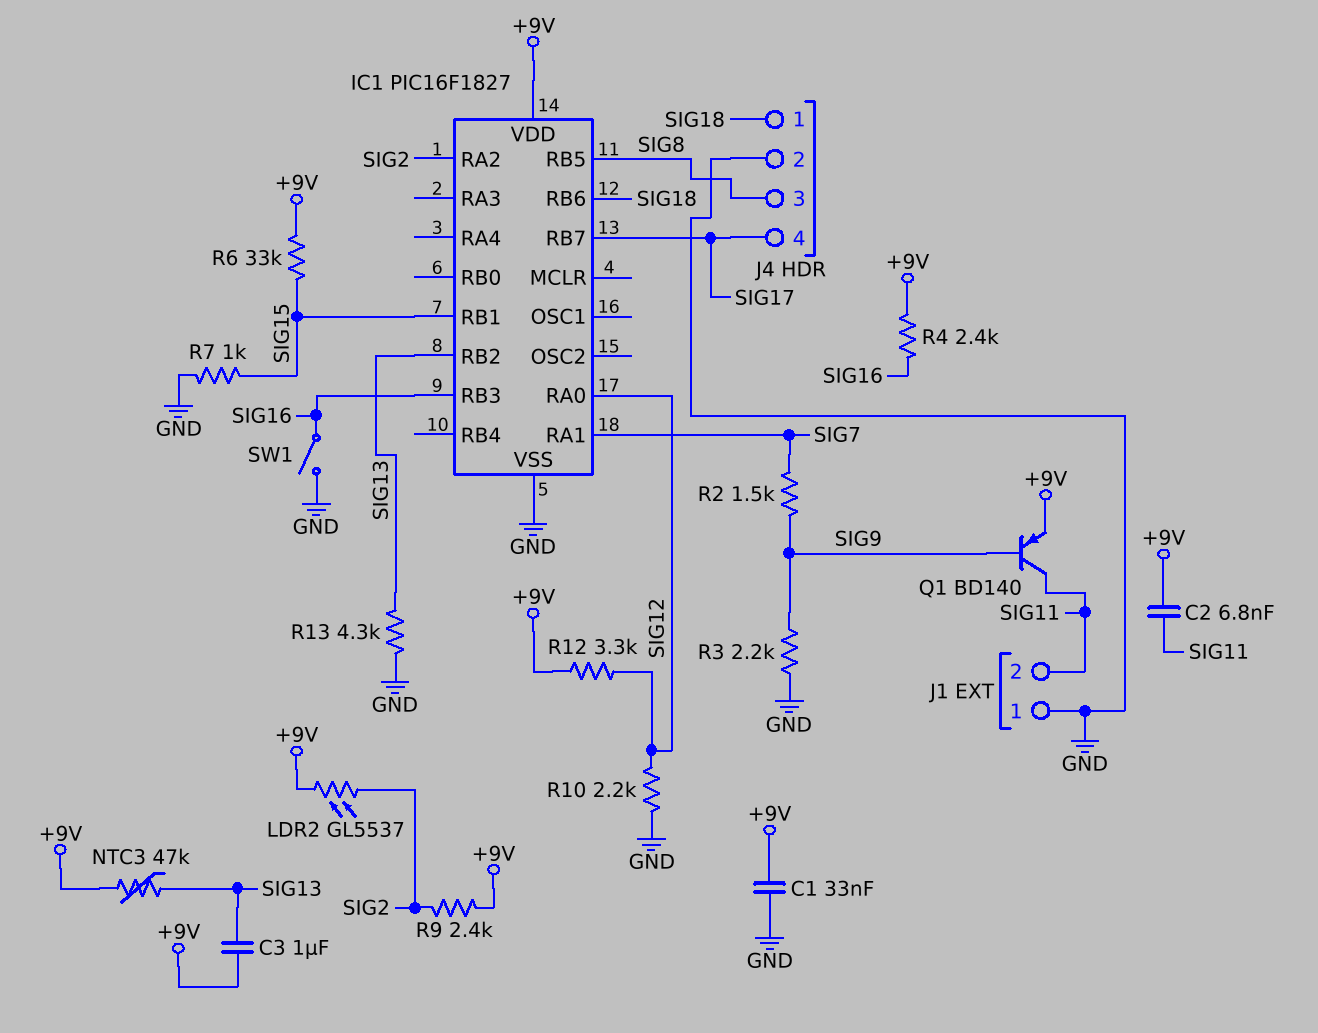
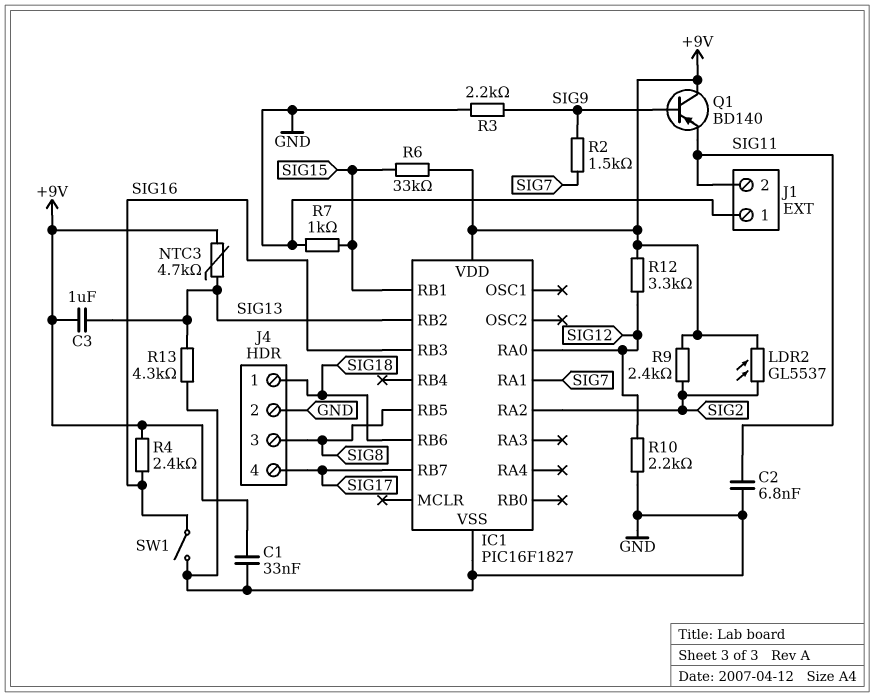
C2: 6.8nF (+9V, SIG11) -> 6.8nF (GND, SIG11)
NTC3: 47k (+9V, SIG13) -> 4.7k (+9V, SIG13)
Q1: PNP BD140 (B SIG9, C SIG11, E +9V) -> PNP BD140 (B SIG9, C +9V, E SIG11)

